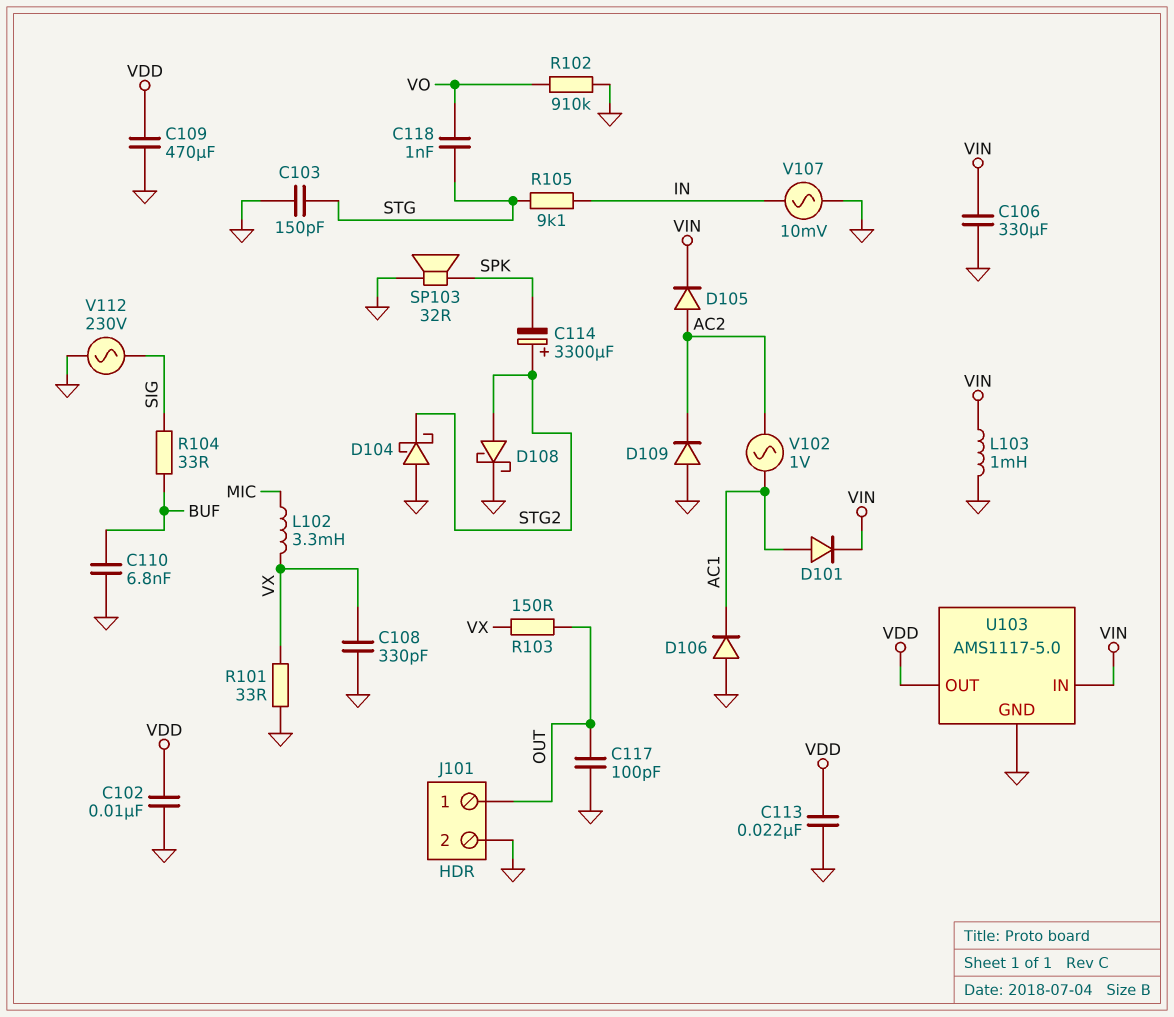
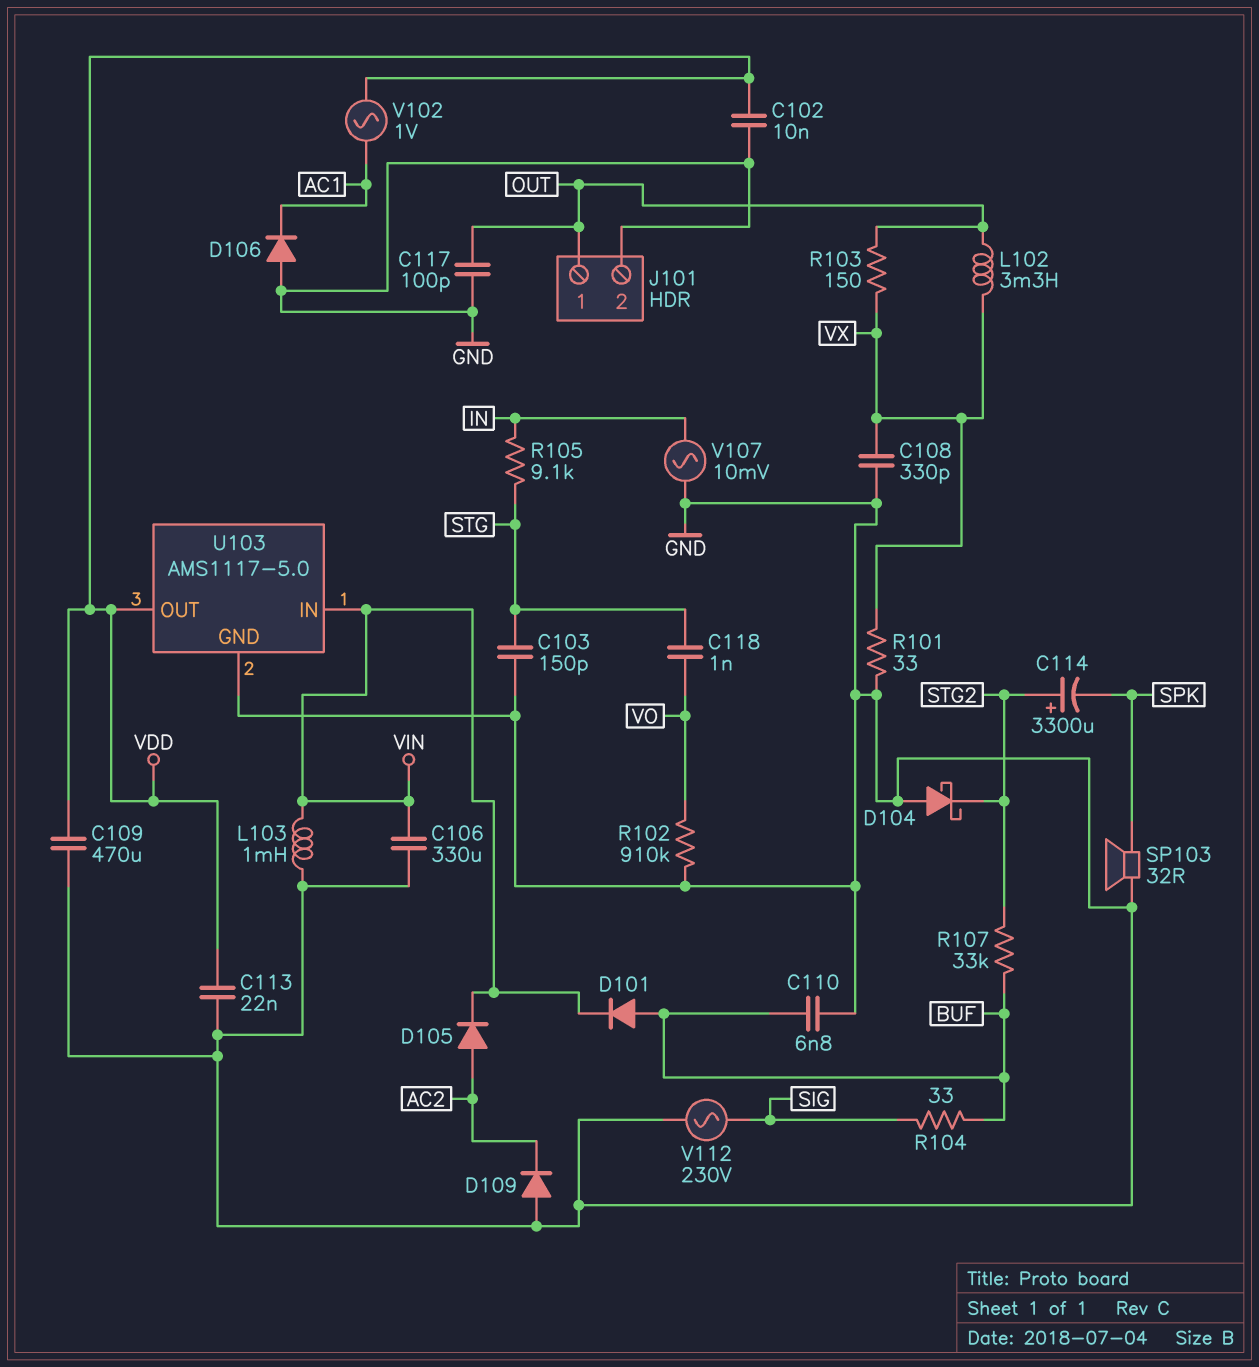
D101: diode (A AC1, K VIN) -> diode (A BUF, K VIN)
D108: schottky (A STG2, K GND) -> none
L102: 3.3mH (MIC, VX) -> 3.3mH (OUT, VX)
R107: none -> 33k (BUF, STG2)
V102: AC 1V (AC1, AC2) -> AC 1V (AC1, VDD)

